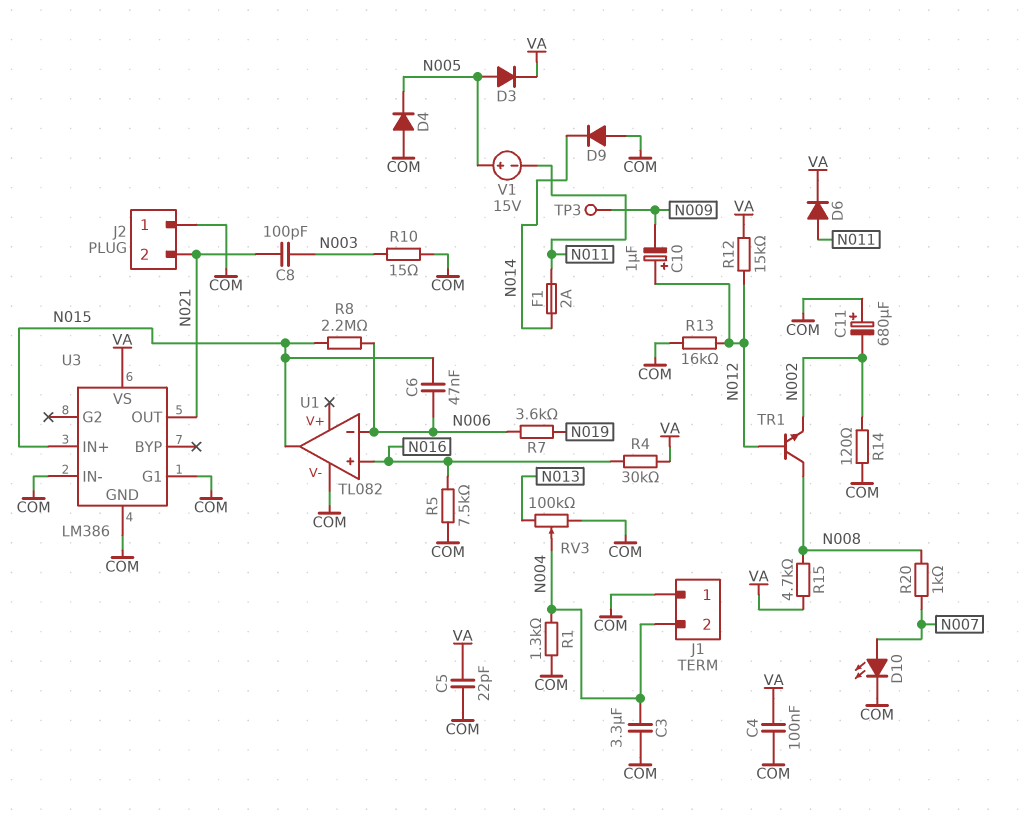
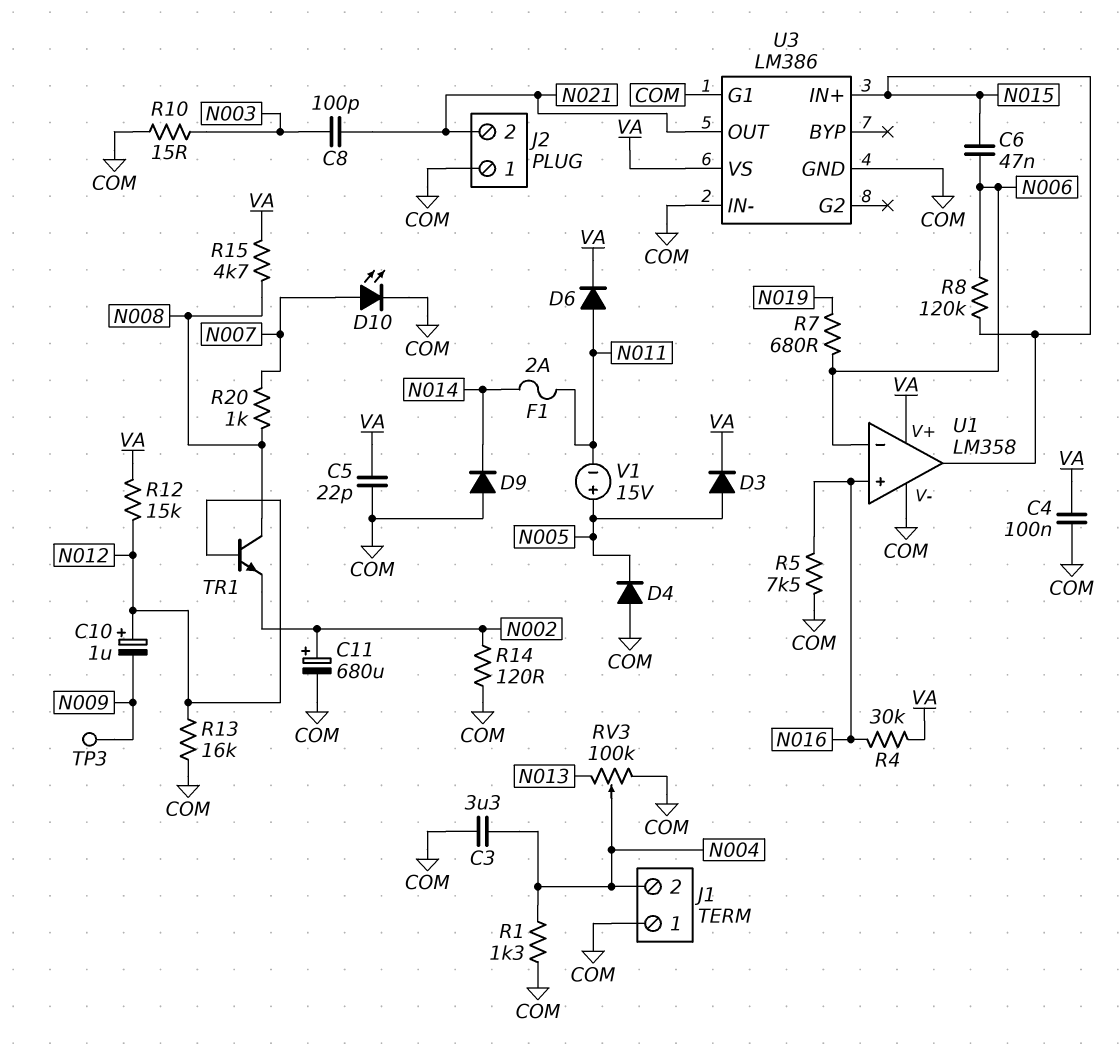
C11: 680uF (plus COM, minus N002) -> 680uF (plus N002, minus COM)
R7: 3.6k (N006, N019) -> 680 (N006, N019)
R8: 2.2M (N006, N015) -> 120k (N006, N015)
U1: TL082 -> LM358
U1 pin V+: none -> VA

